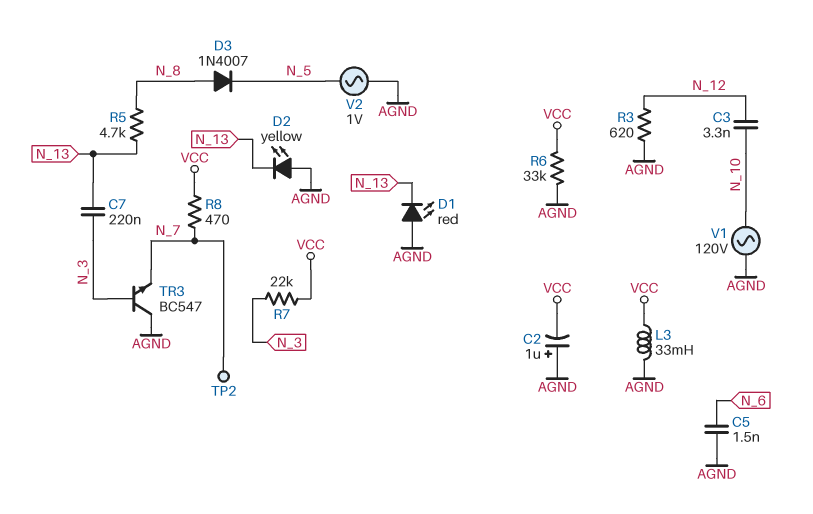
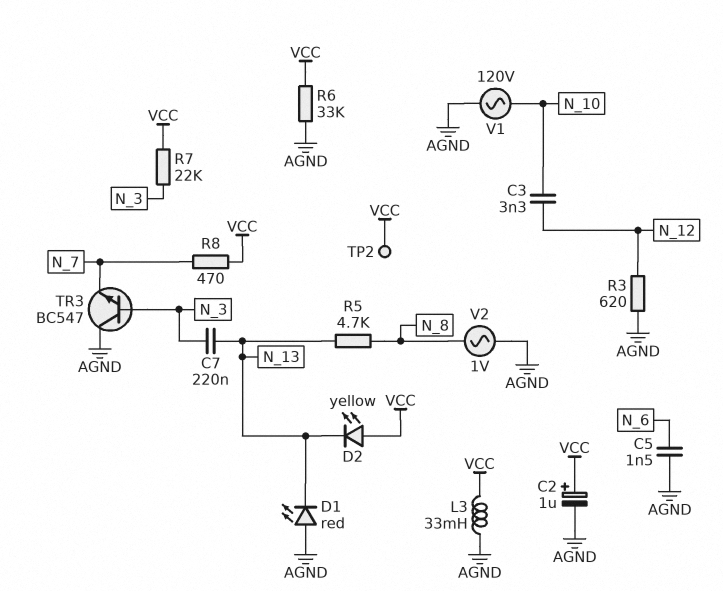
C2: 1uF (plus AGND, minus VCC) -> 1uF (plus VCC, minus AGND)
D2: LED yellow (A AGND, K N_13) -> LED yellow (A VCC, K N_13)
D3: diode 1N4007 (A N_8, K N_5) -> none
TP2: test point (N_7) -> test point (VCC)
V2: AC 1V (AGND, N_5) -> AC 1V (AGND, N_8)

